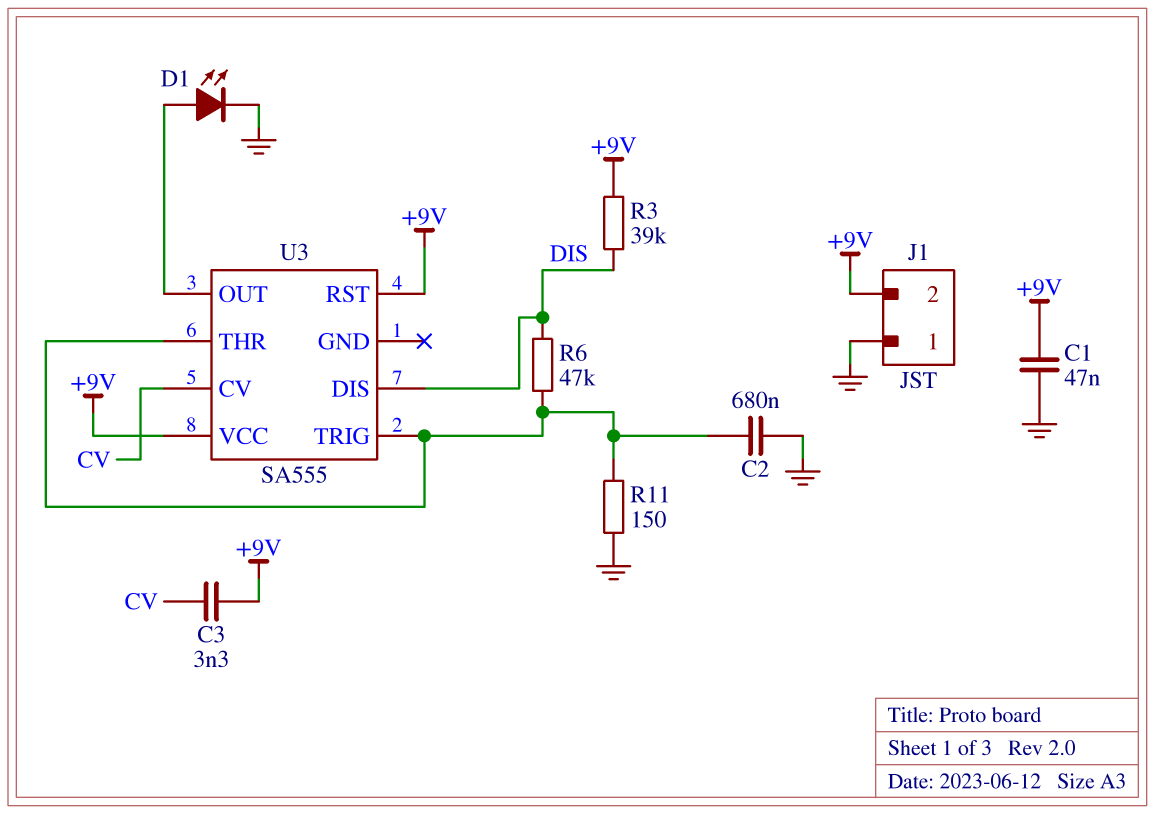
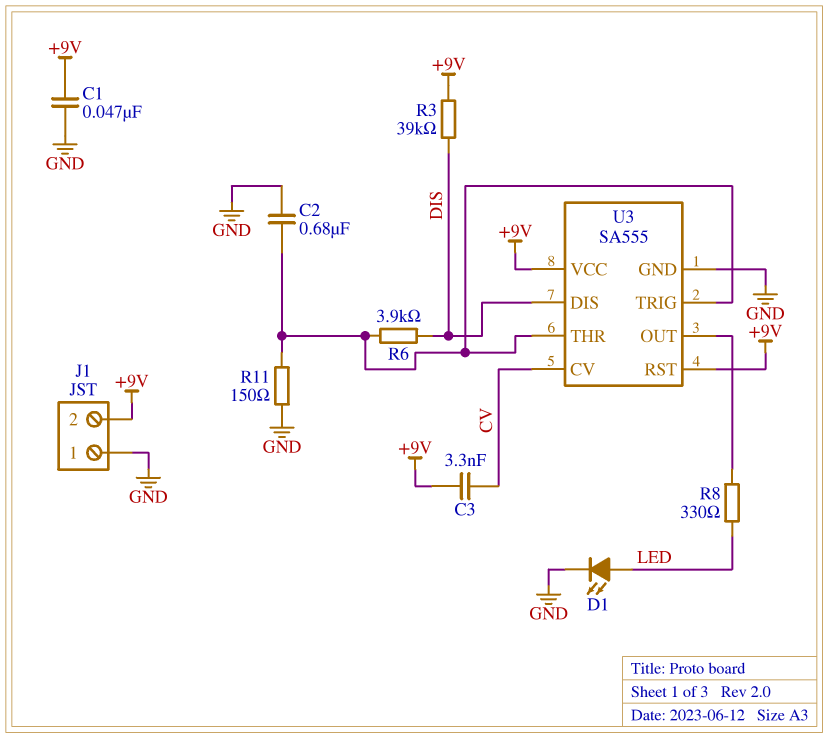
D1: LED (A U3/OUT, K GND) -> LED (A LED, K GND)
R6: 47k (DIS, U3/THR) -> 3.9k (DIS, U3/THR)
R8: none -> 330 (LED, U3/OUT)
U3 pin GND: none -> GND

